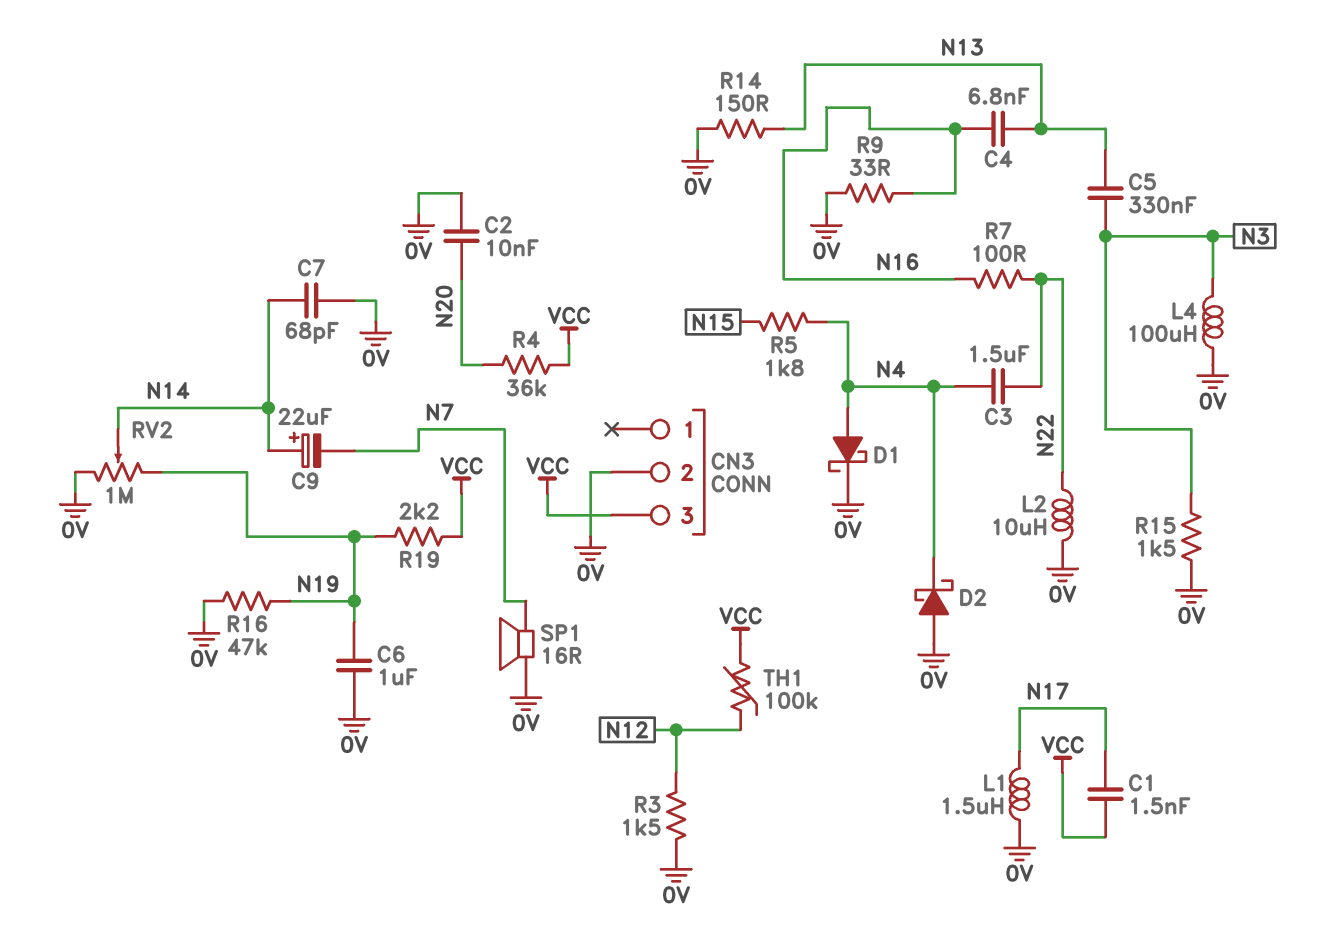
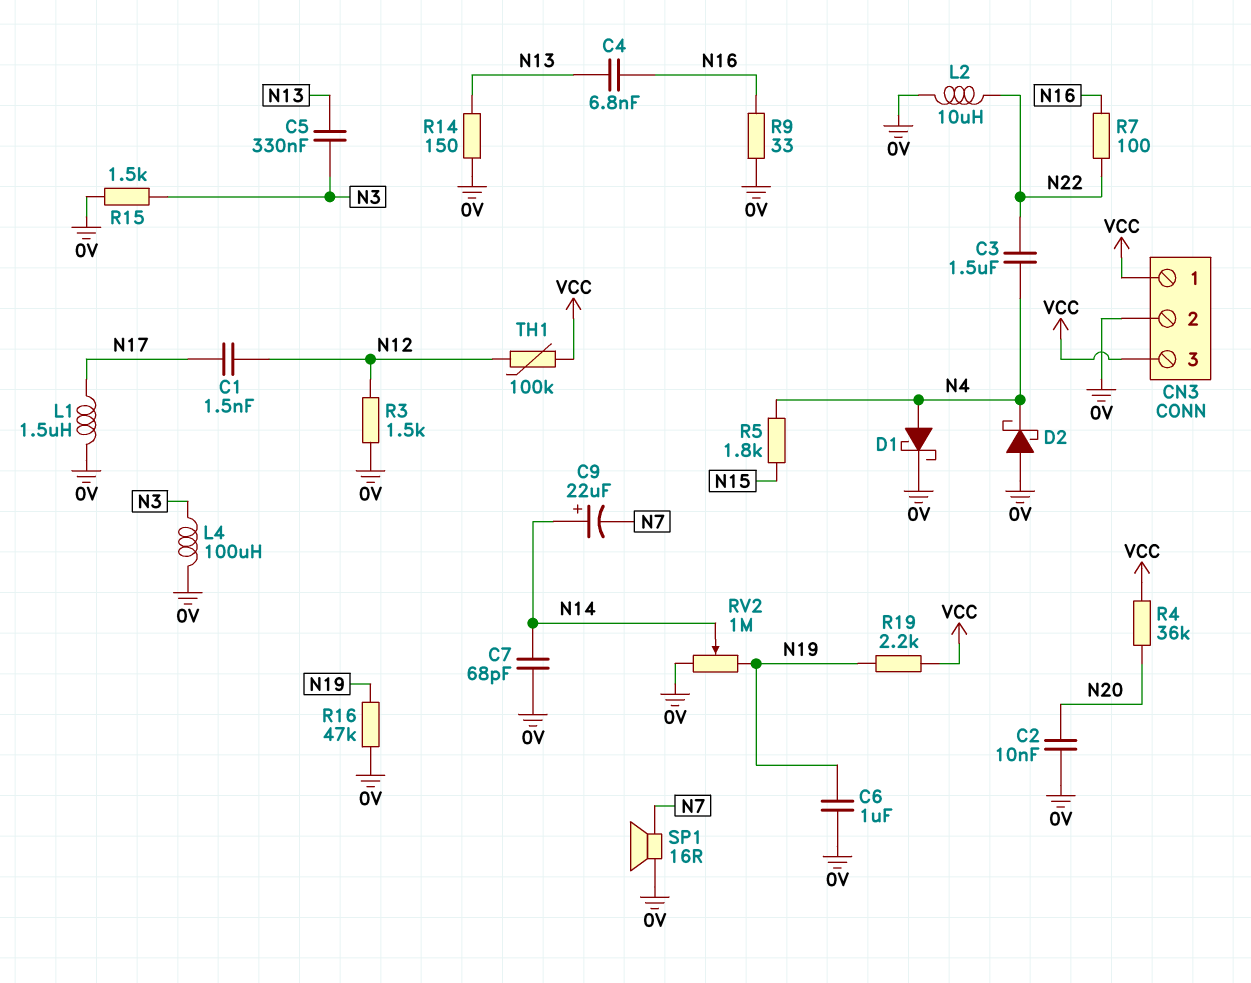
C1: 1.5nF (N17, VCC) -> 1.5nF (N12, N17)
CN3 pin 1: none -> VCC

